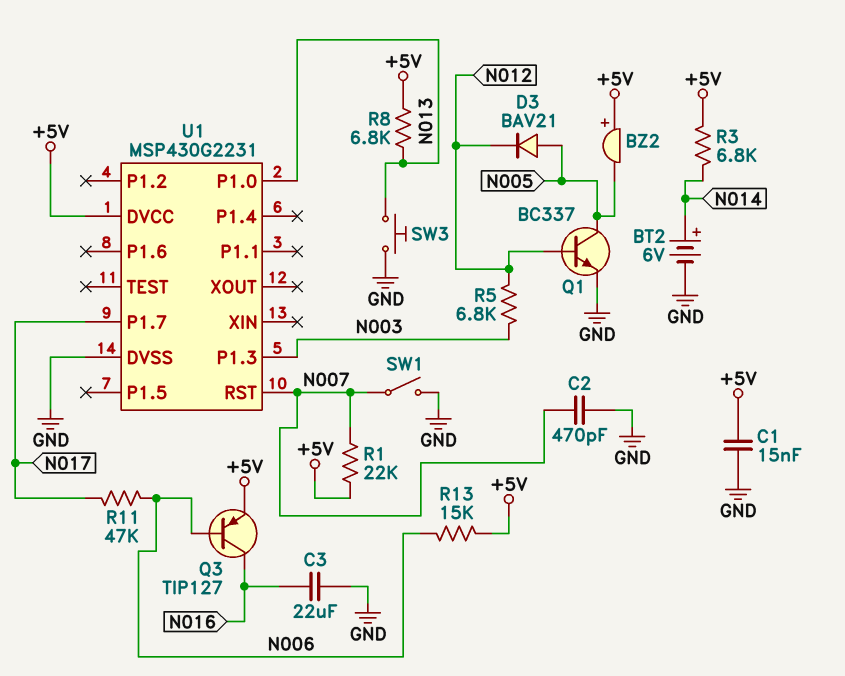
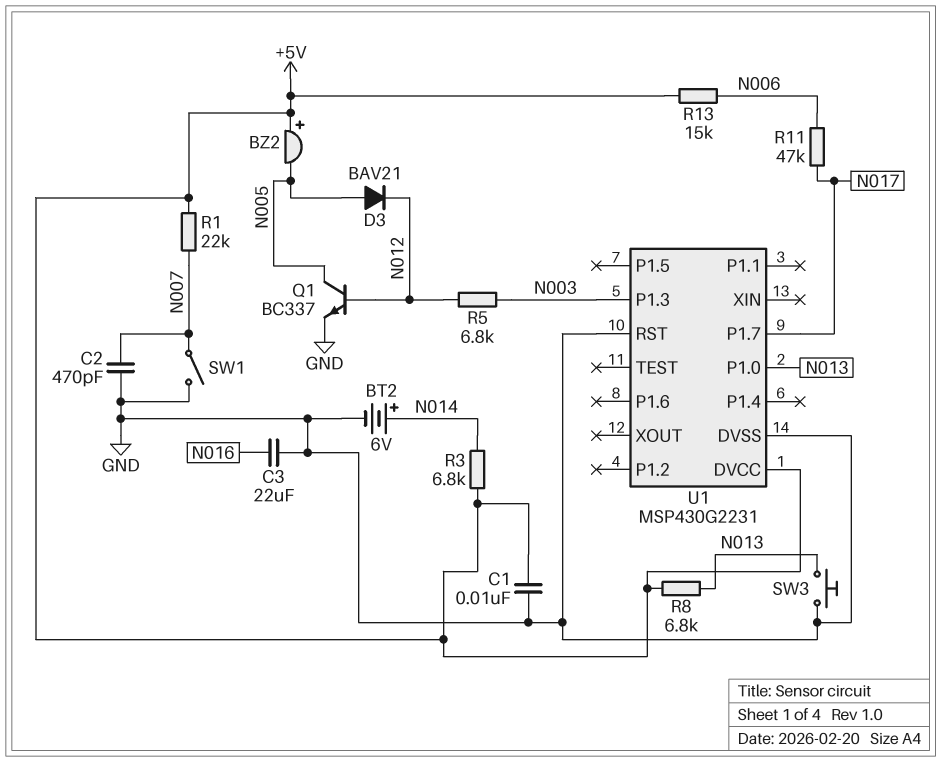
C1: 15nF (+5V, GND) -> 10nF (+5V, GND)
Q3: PNP TIP127 (B N006, C N016, E +5V) -> none
U1 pin RST: N007 -> GND

